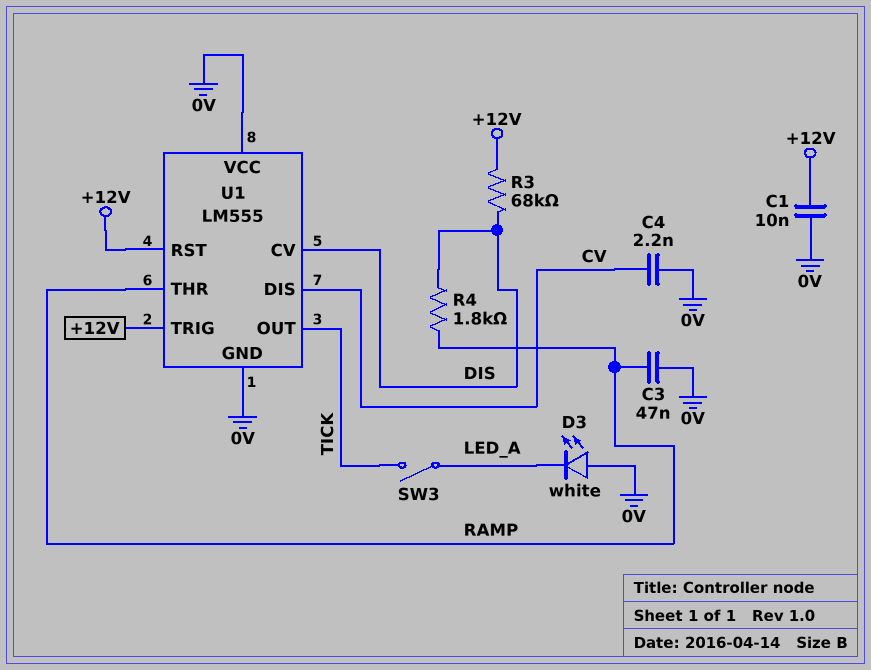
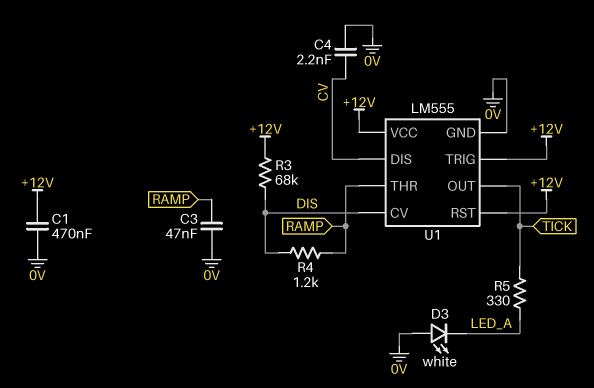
C1: 10nF (+12V, 0V) -> 470nF (+12V, 0V)
R4: 1.8k (DIS, RAMP) -> 1.2k (DIS, RAMP)
R5: none -> 330 (LED_A, TICK)
SW3: switch (LED_A, TICK) -> none
U1 pin VCC: 0V -> +12V

